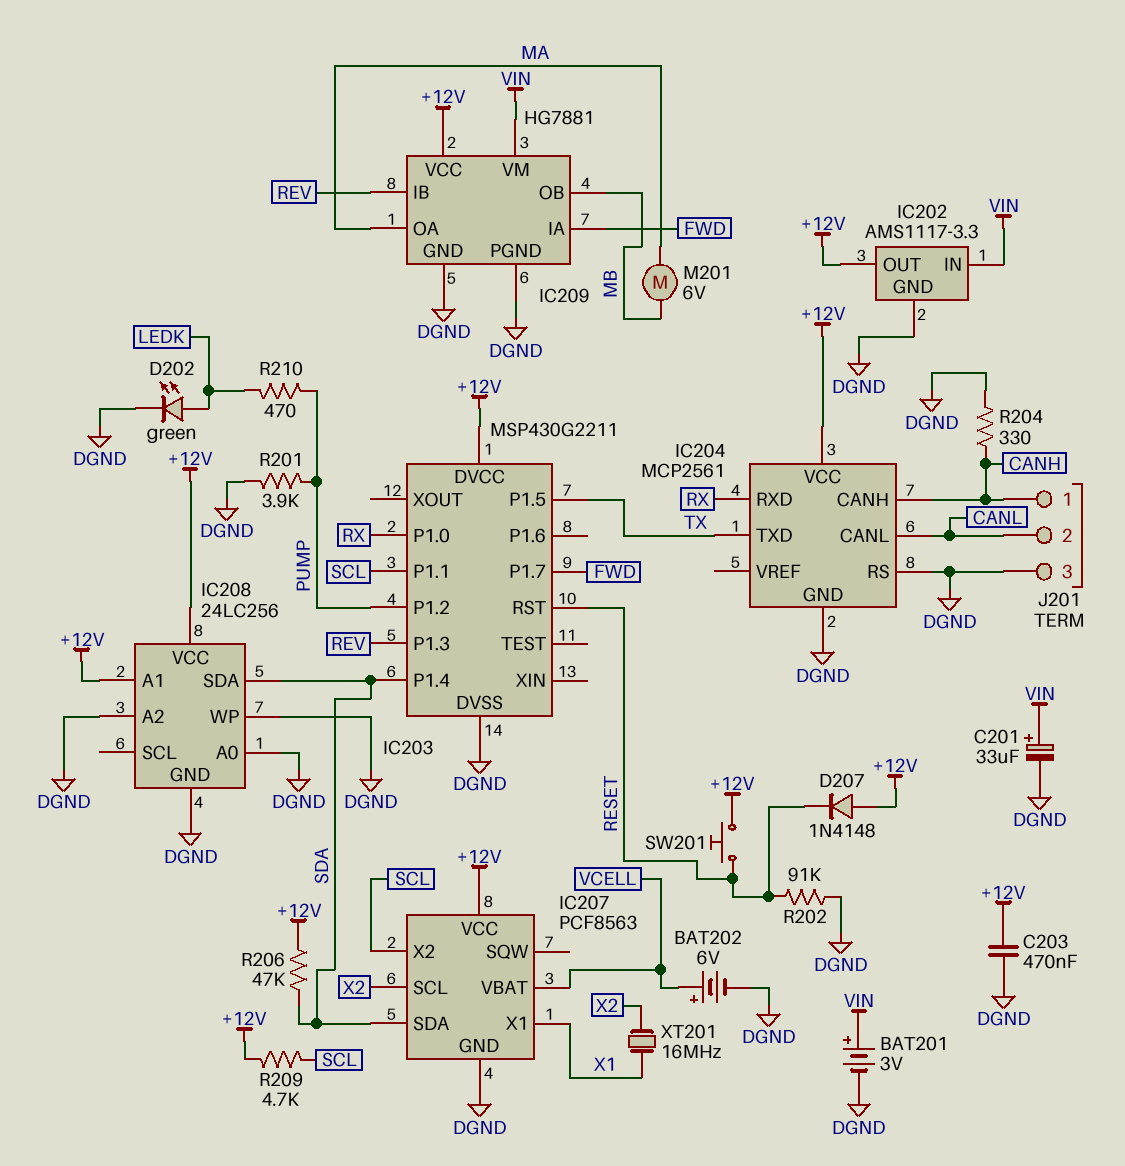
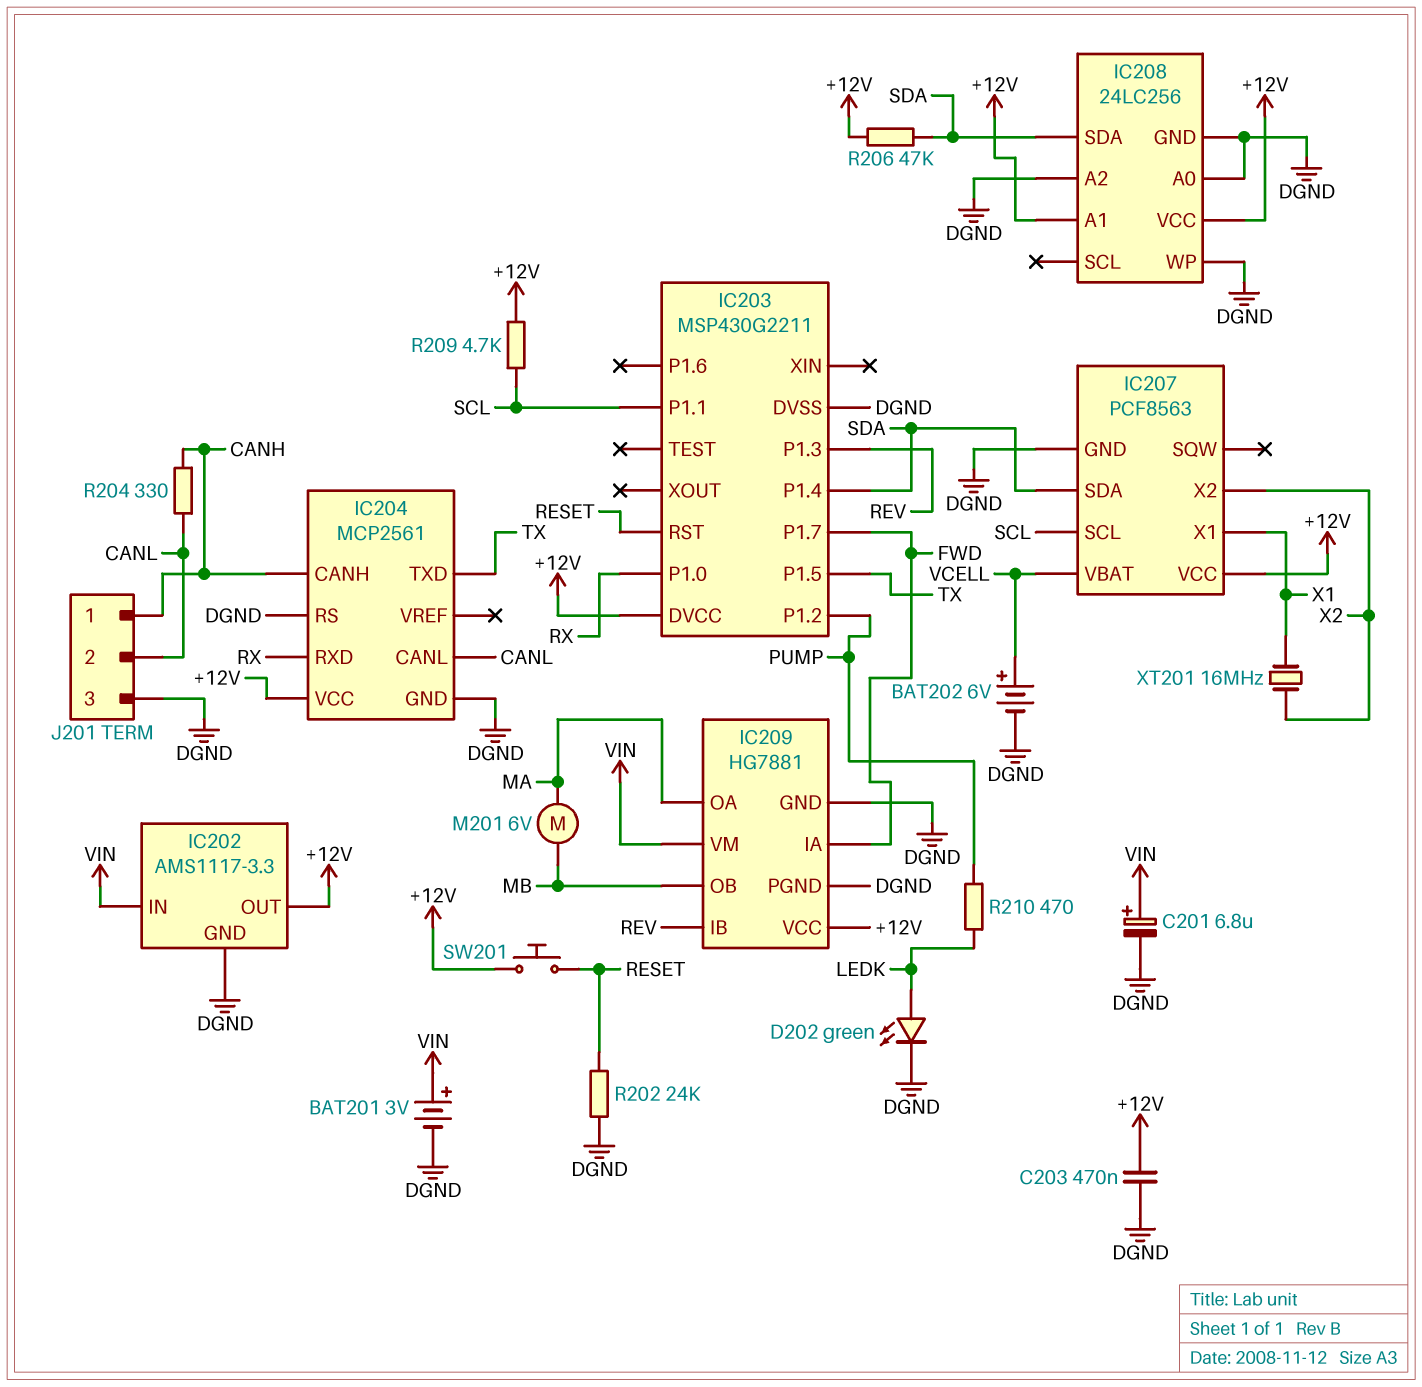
C201: 33uF (plus VIN, minus DGND) -> 6.8uF (plus VIN, minus DGND)
D207: diode 1N4148 (A +12V, K RESET) -> none
IC207 pin SCL: X2 -> SCL
IC207 pin X2: SCL -> X2
R201: 3.9k (DGND, PUMP) -> none
R202: 91k (DGND, RESET) -> 24k (DGND, RESET)
R204: 330 (CANH, DGND) -> 330 (CANH, CANL)

